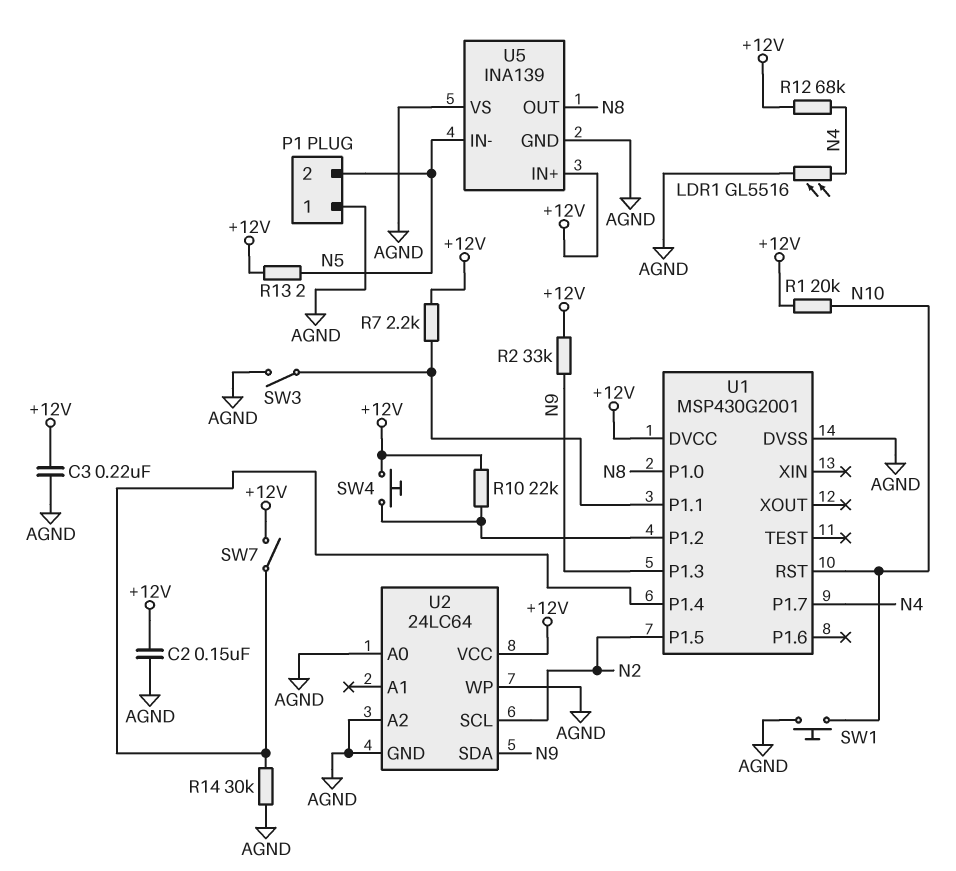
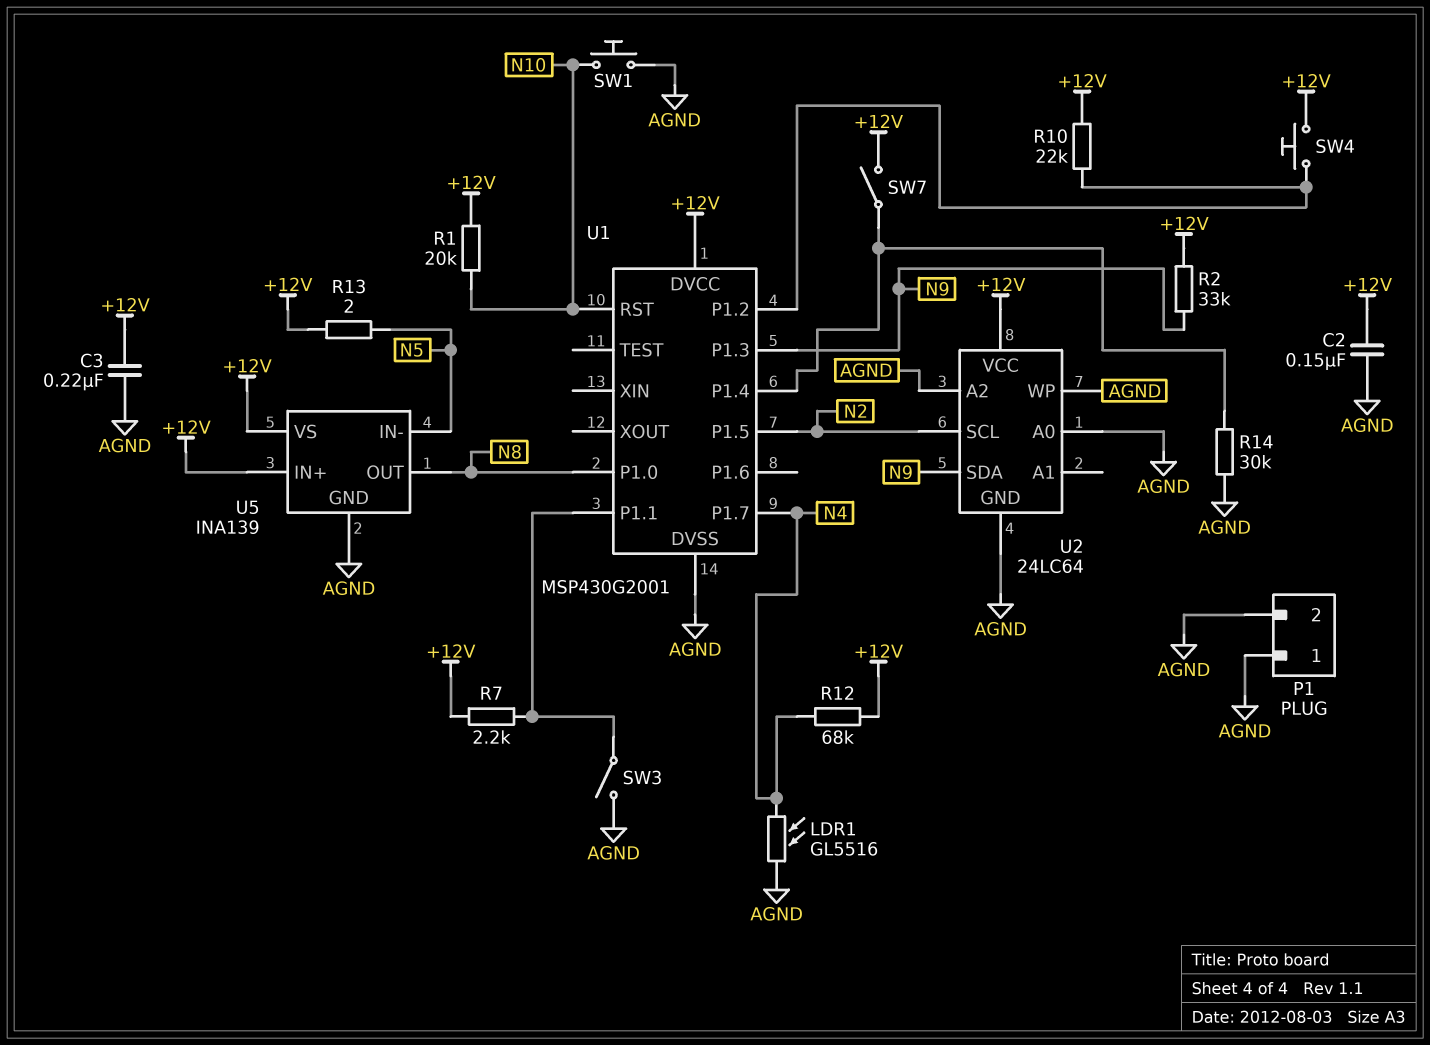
P1 pin 2: N5 -> AGND
U5 pin VS: AGND -> +12V

